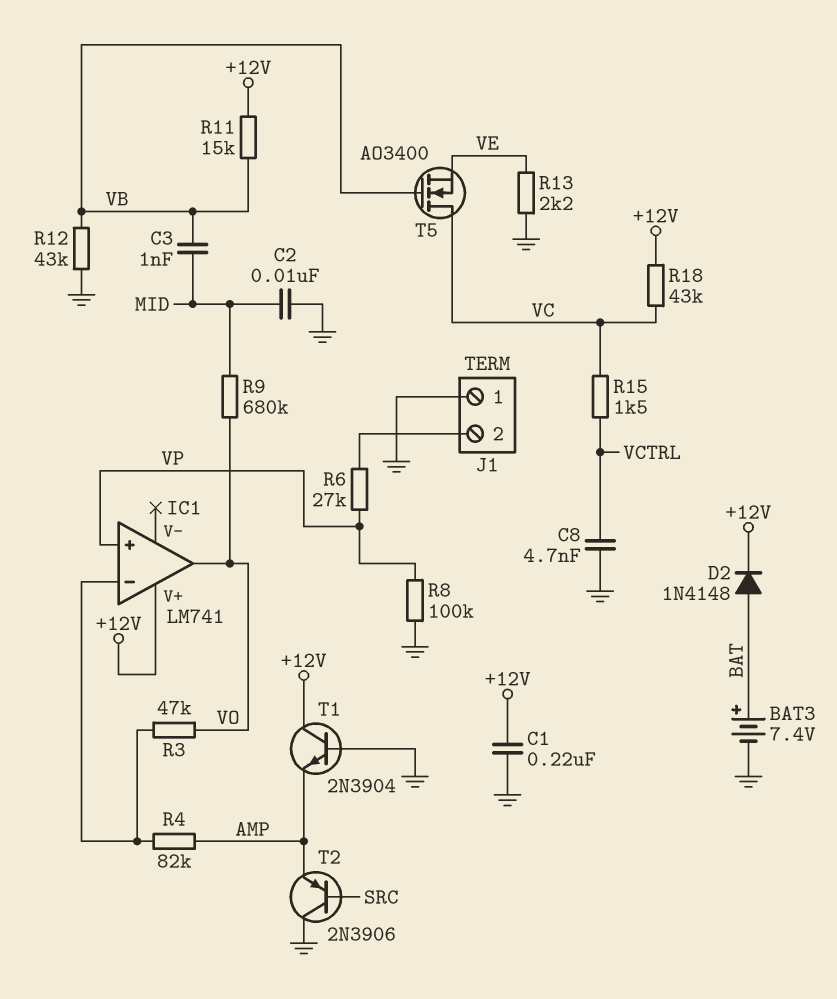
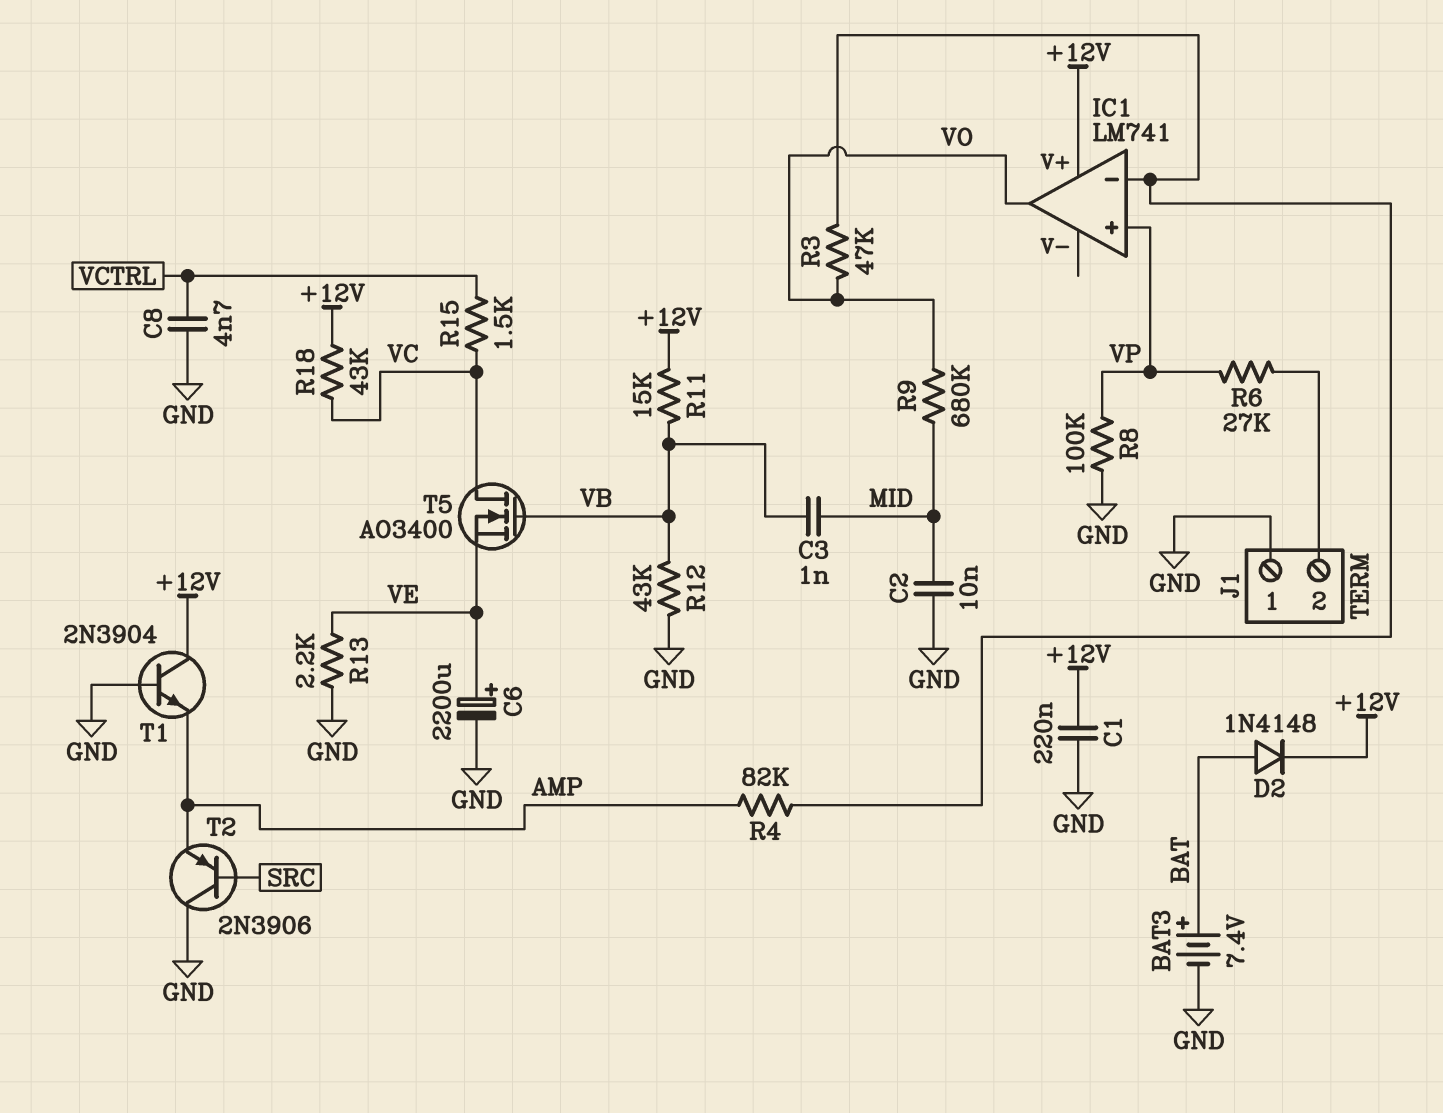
C6: none -> 2200uF (plus VE, minus GND)

